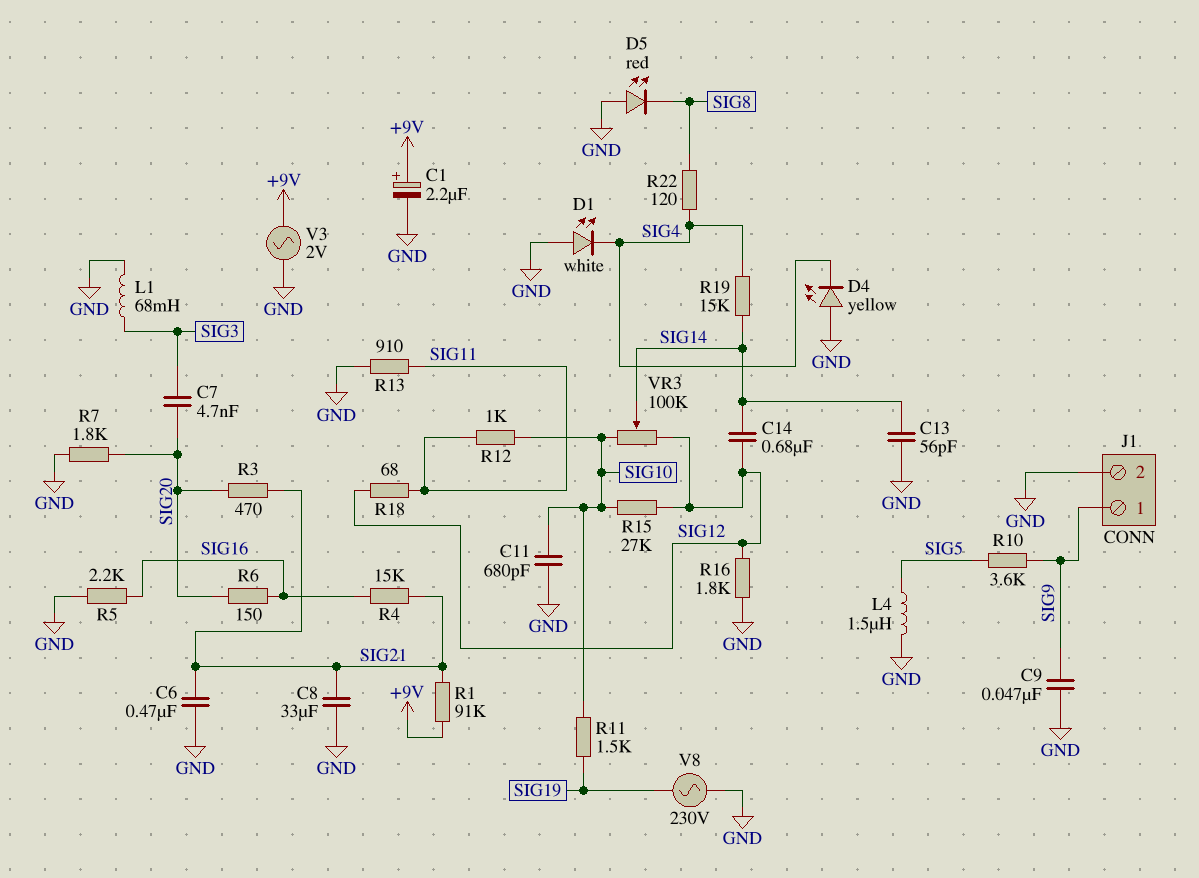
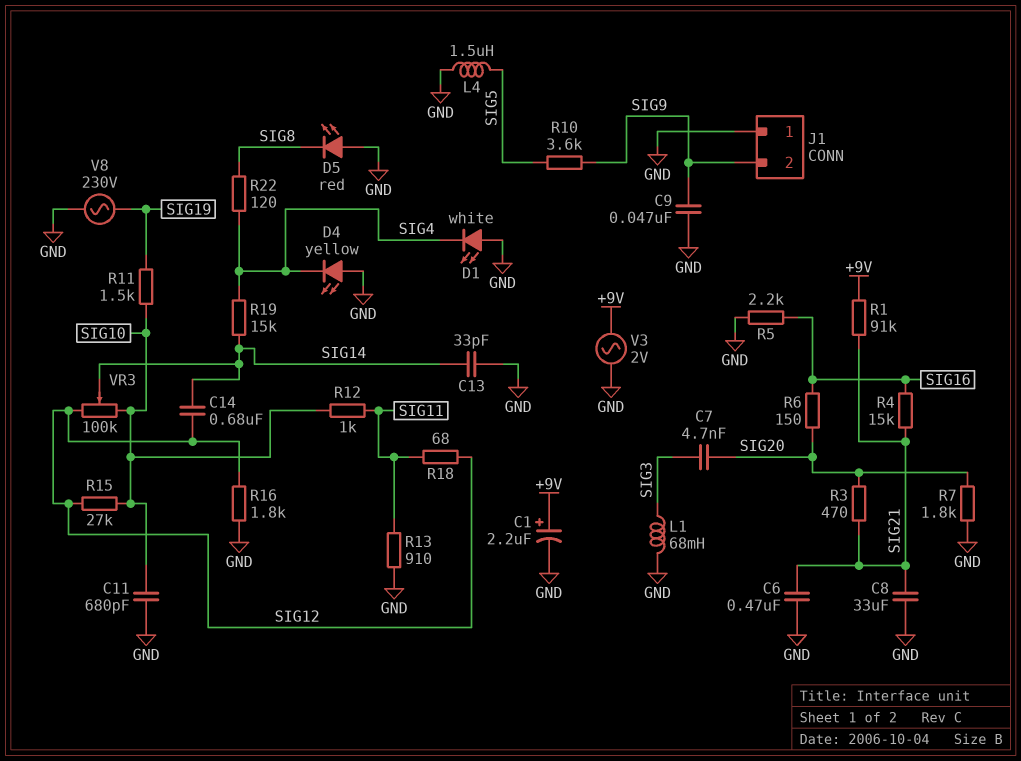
C13: 56pF (GND, SIG14) -> 33pF (GND, SIG14)
J1 pin 1: SIG9 -> GND
J1 pin 2: GND -> SIG9

